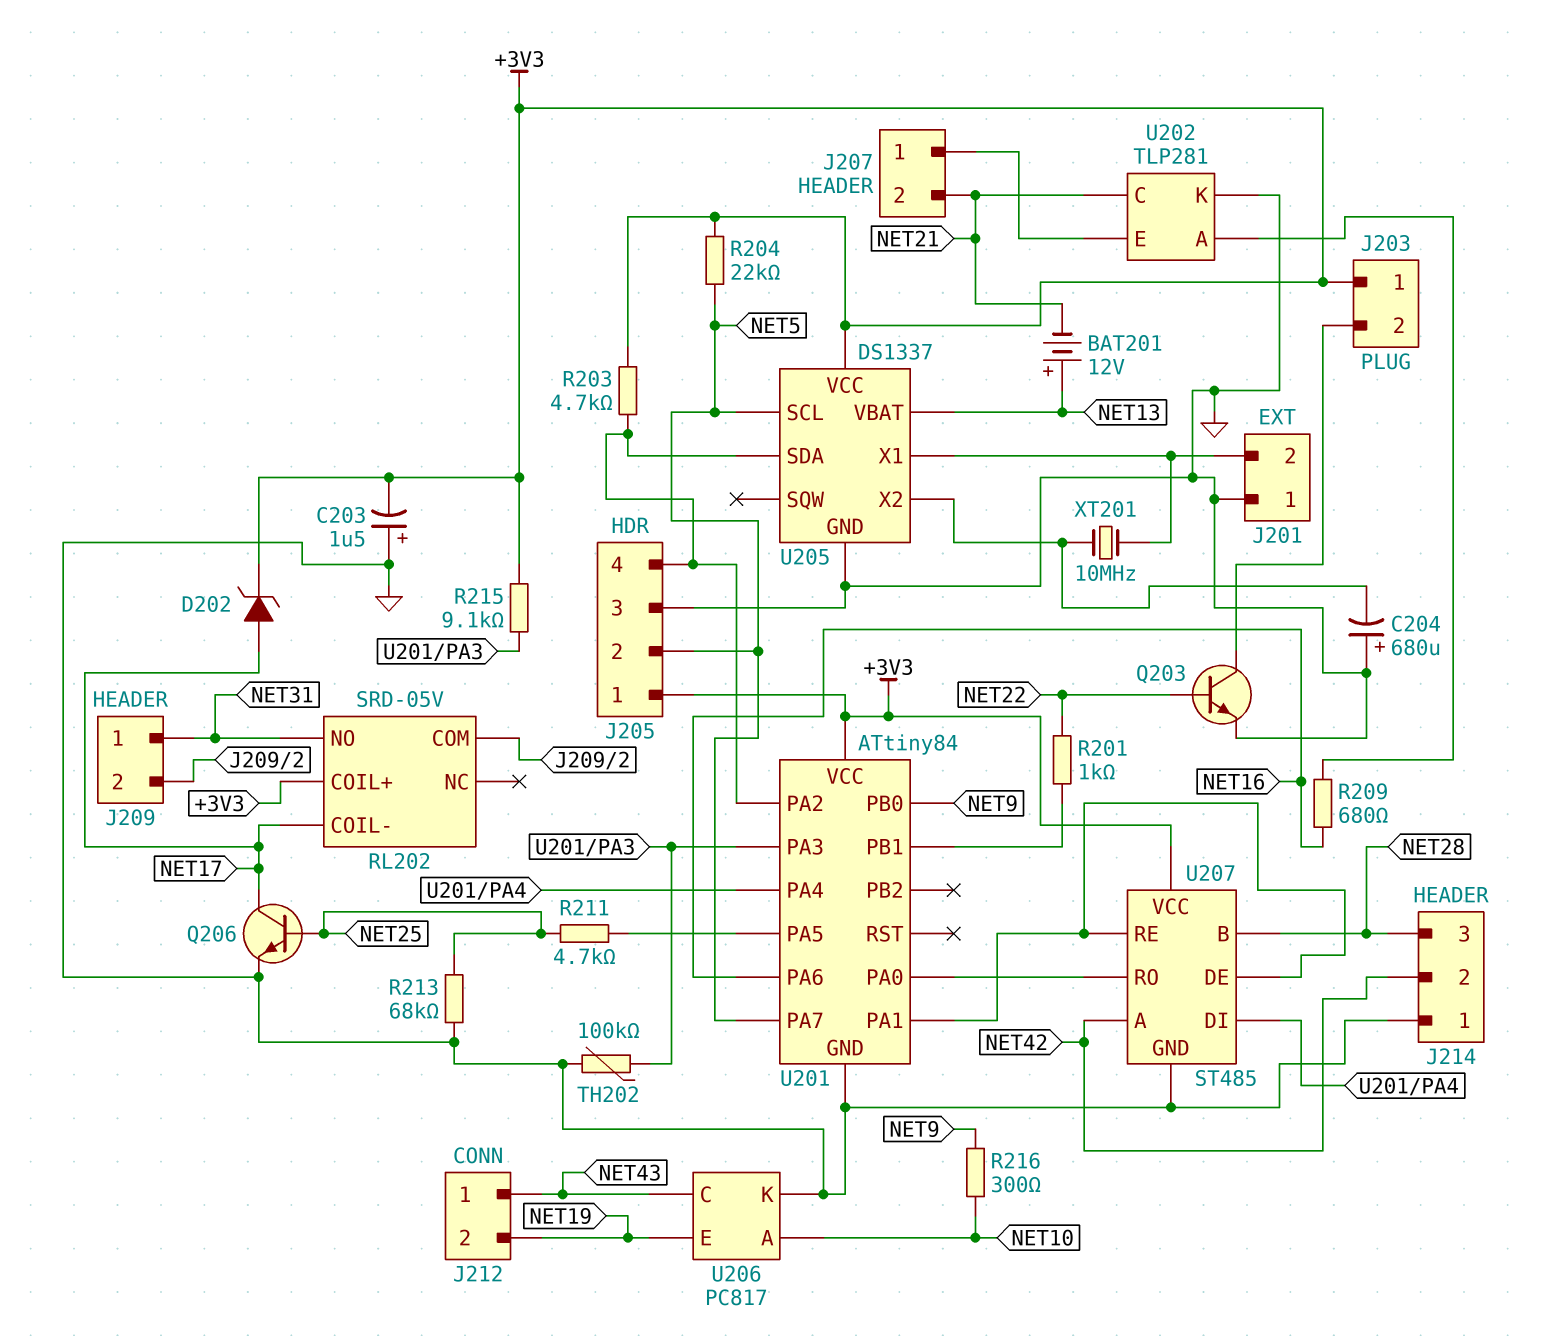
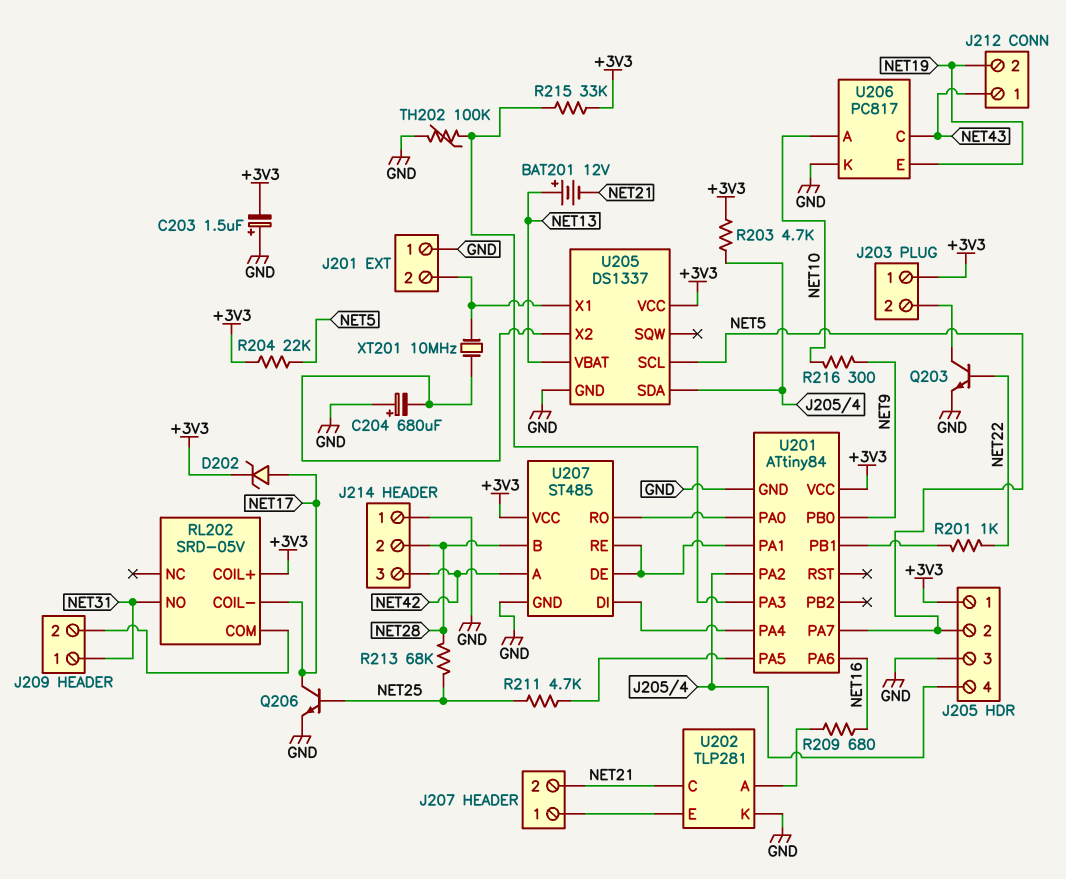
J214 pin 2: NET42 -> NET28
J214 pin 3: NET28 -> NET42
R213: 68k (GND, NET25) -> 68k (NET25, NET28)
R215: 9.1k (+3V3, U201/PA3) -> 33k (+3V3, U201/PA3)

